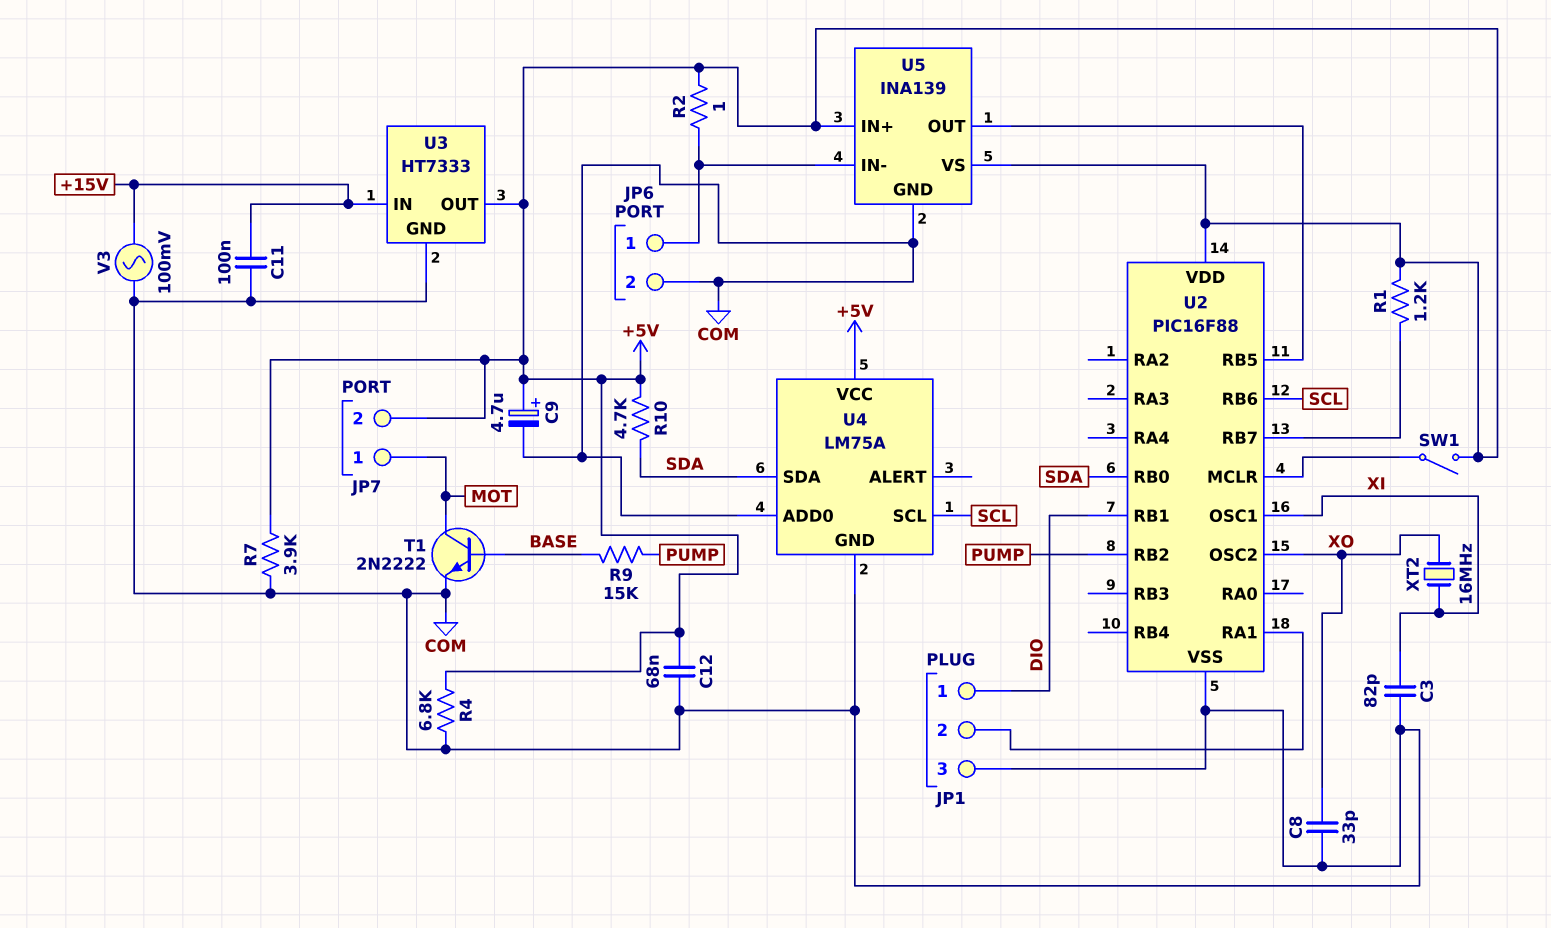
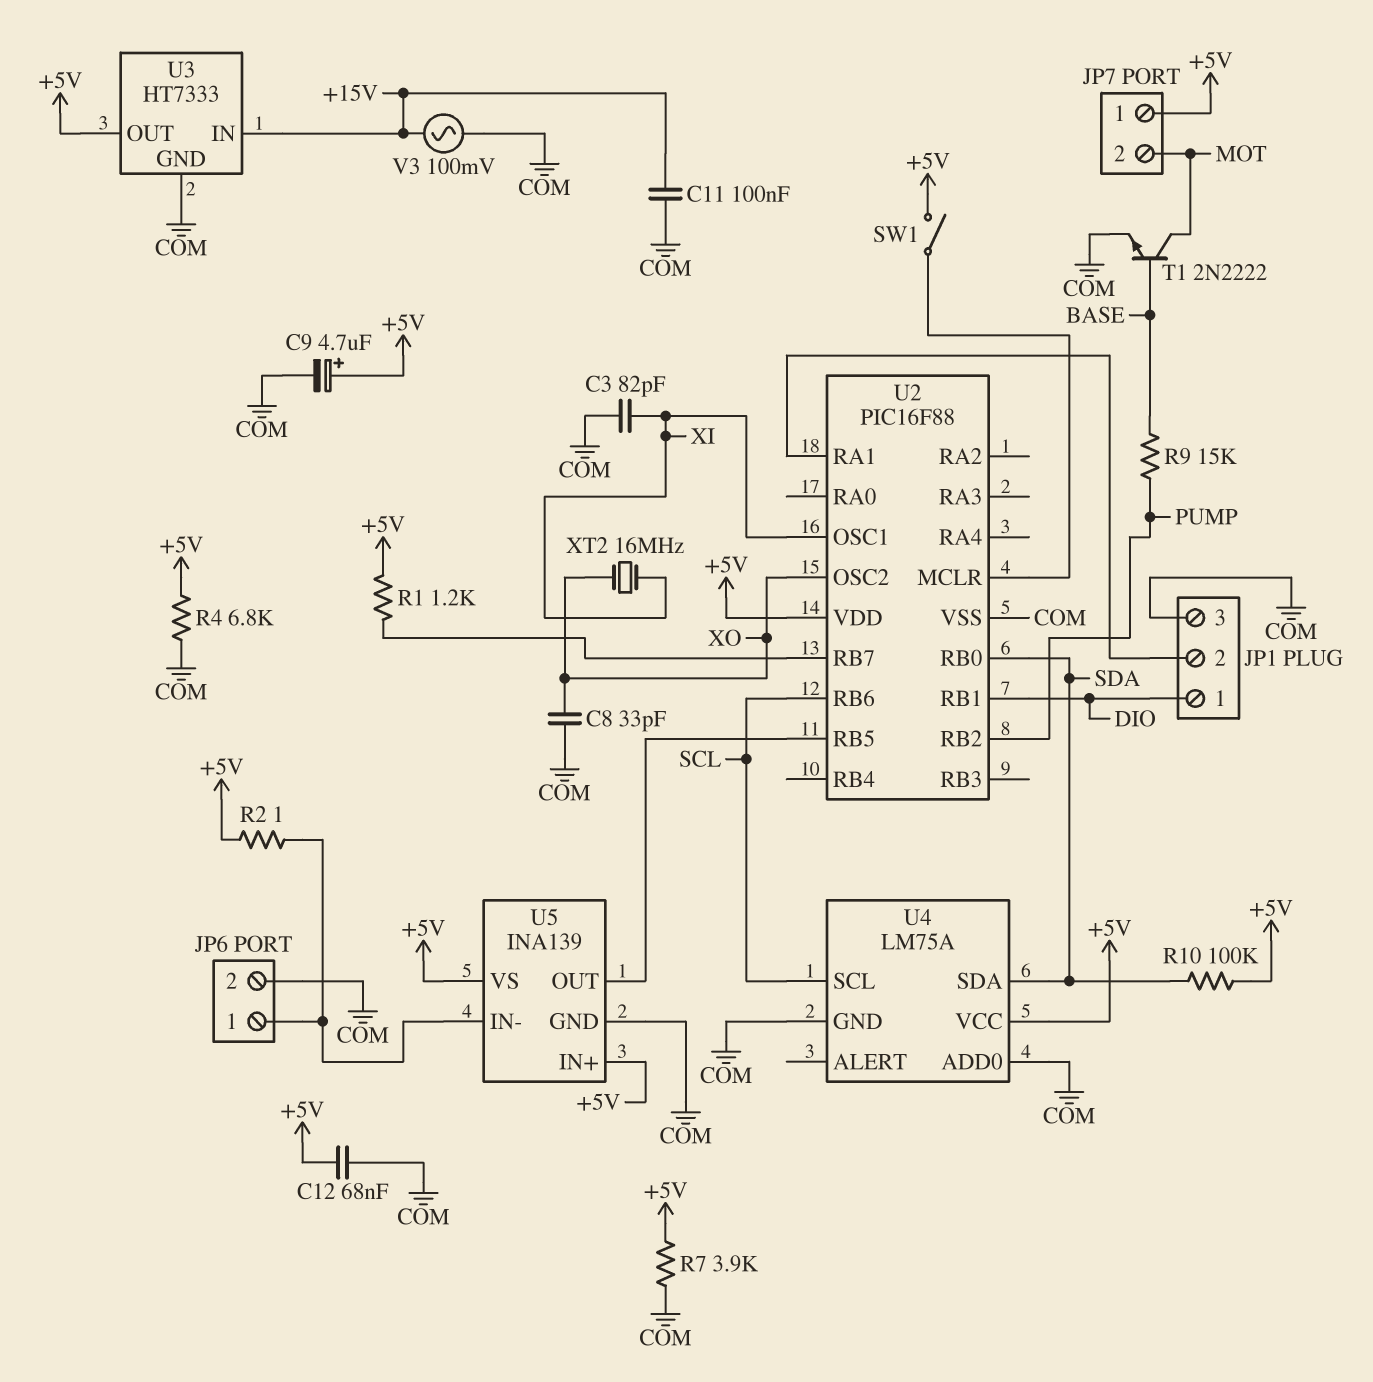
JP7 pin 1: MOT -> +5V
JP7 pin 2: +5V -> MOT
R10: 4.7k (+5V, SDA) -> 100k (+5V, SDA)

